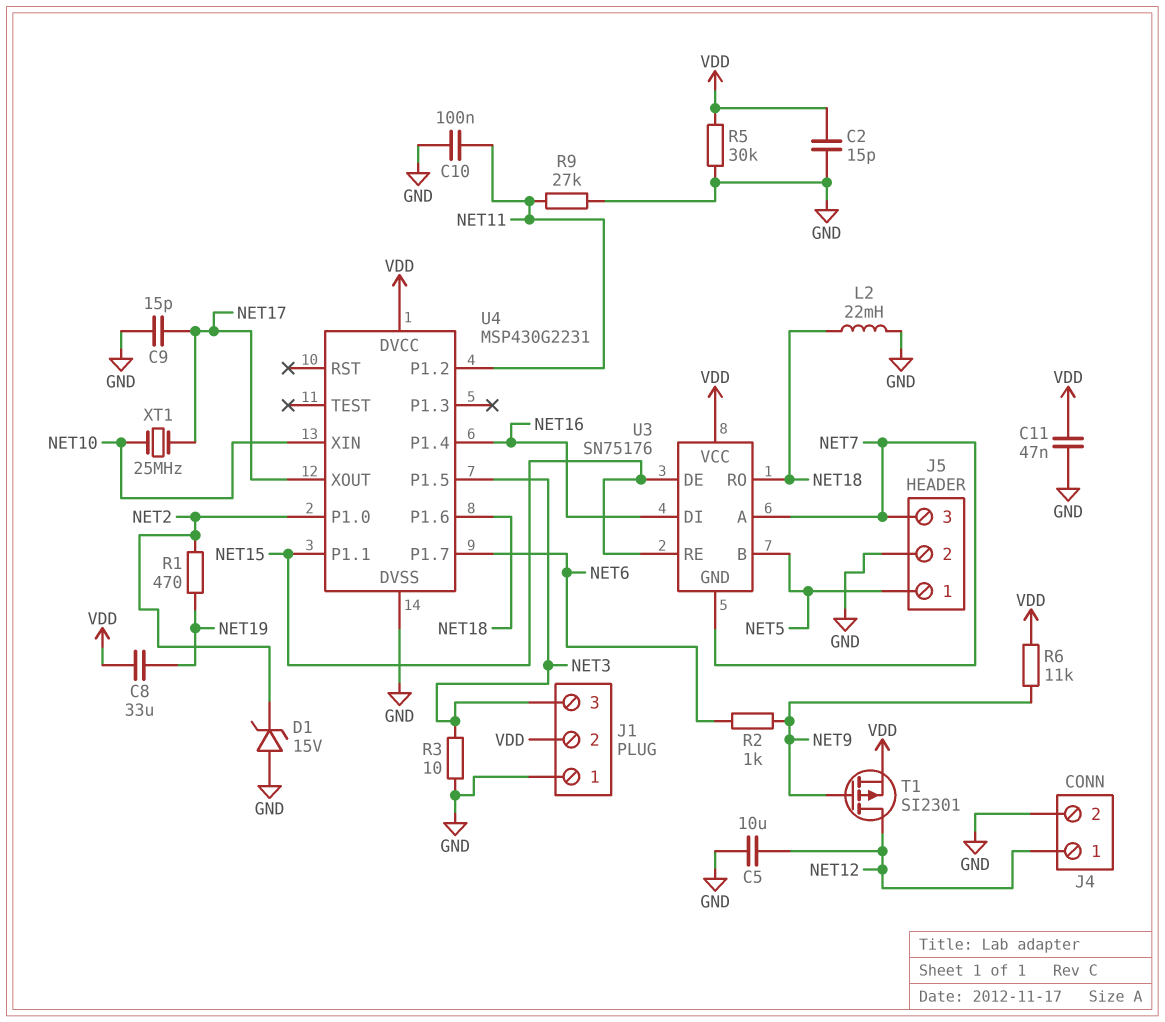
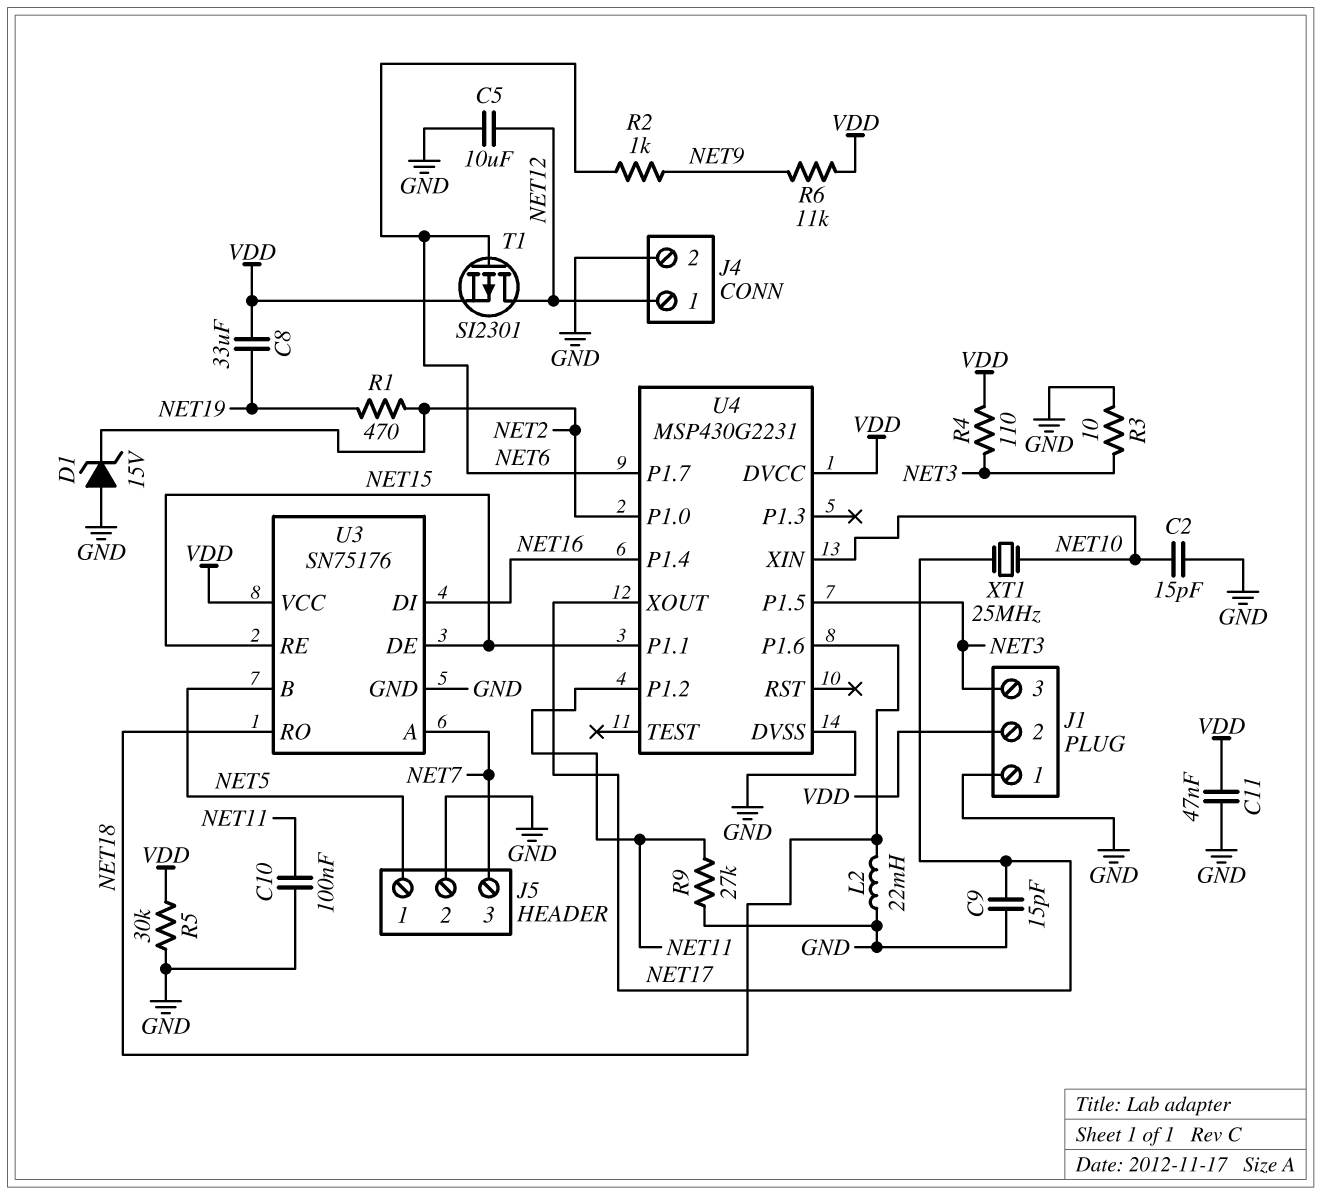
C2: 15pF (GND, VDD) -> 15pF (GND, NET10)
R4: none -> 110 (NET3, VDD)
T1: PMOS SI2301 (G NET9, D NET12, S VDD) -> PMOS SI2301 (G NET6, D NET12, S VDD)
U3 pin GND: NET7 -> GND

